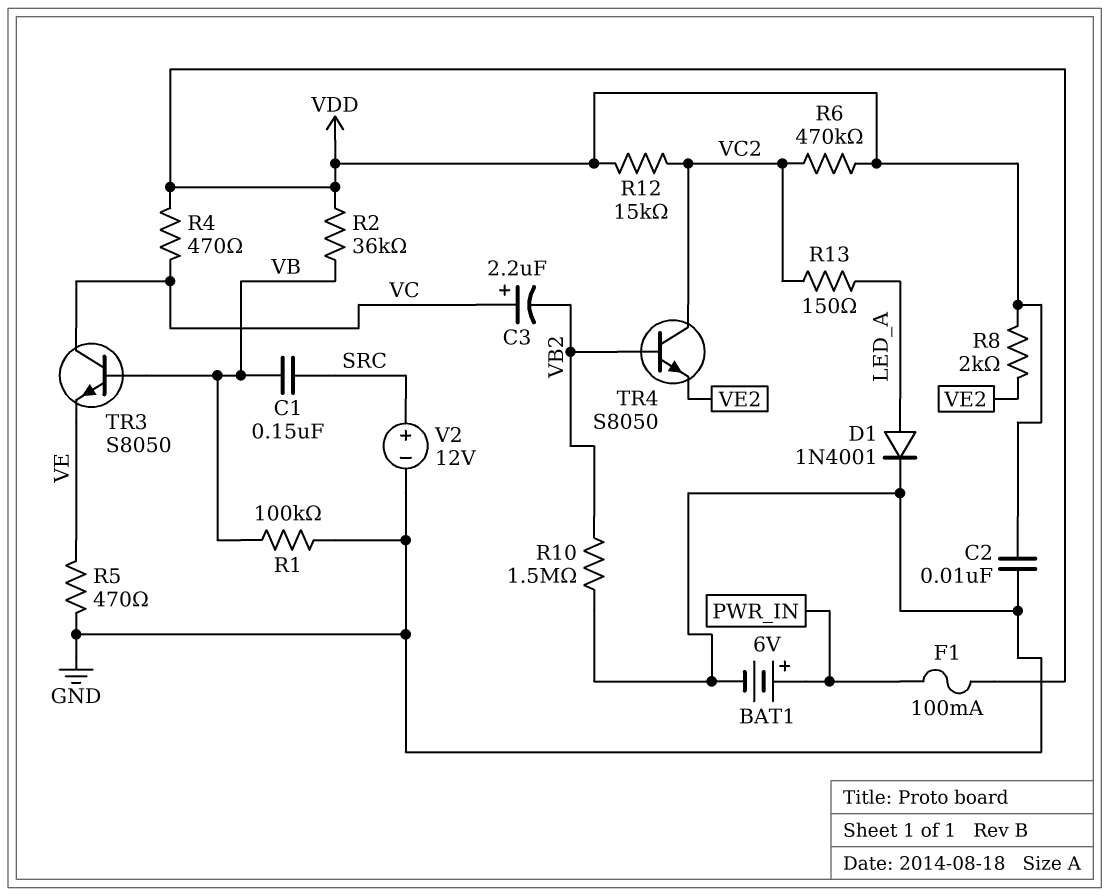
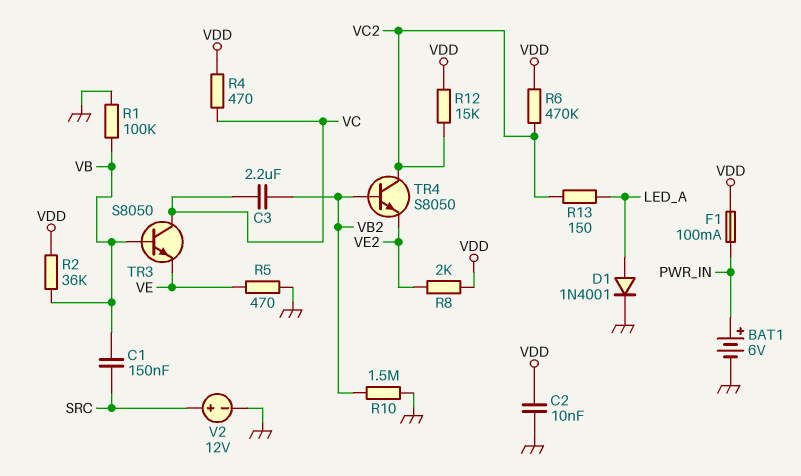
C3: 2.2uF (plus VC, minus VB2) -> 2.2uF (VB2, VC)

